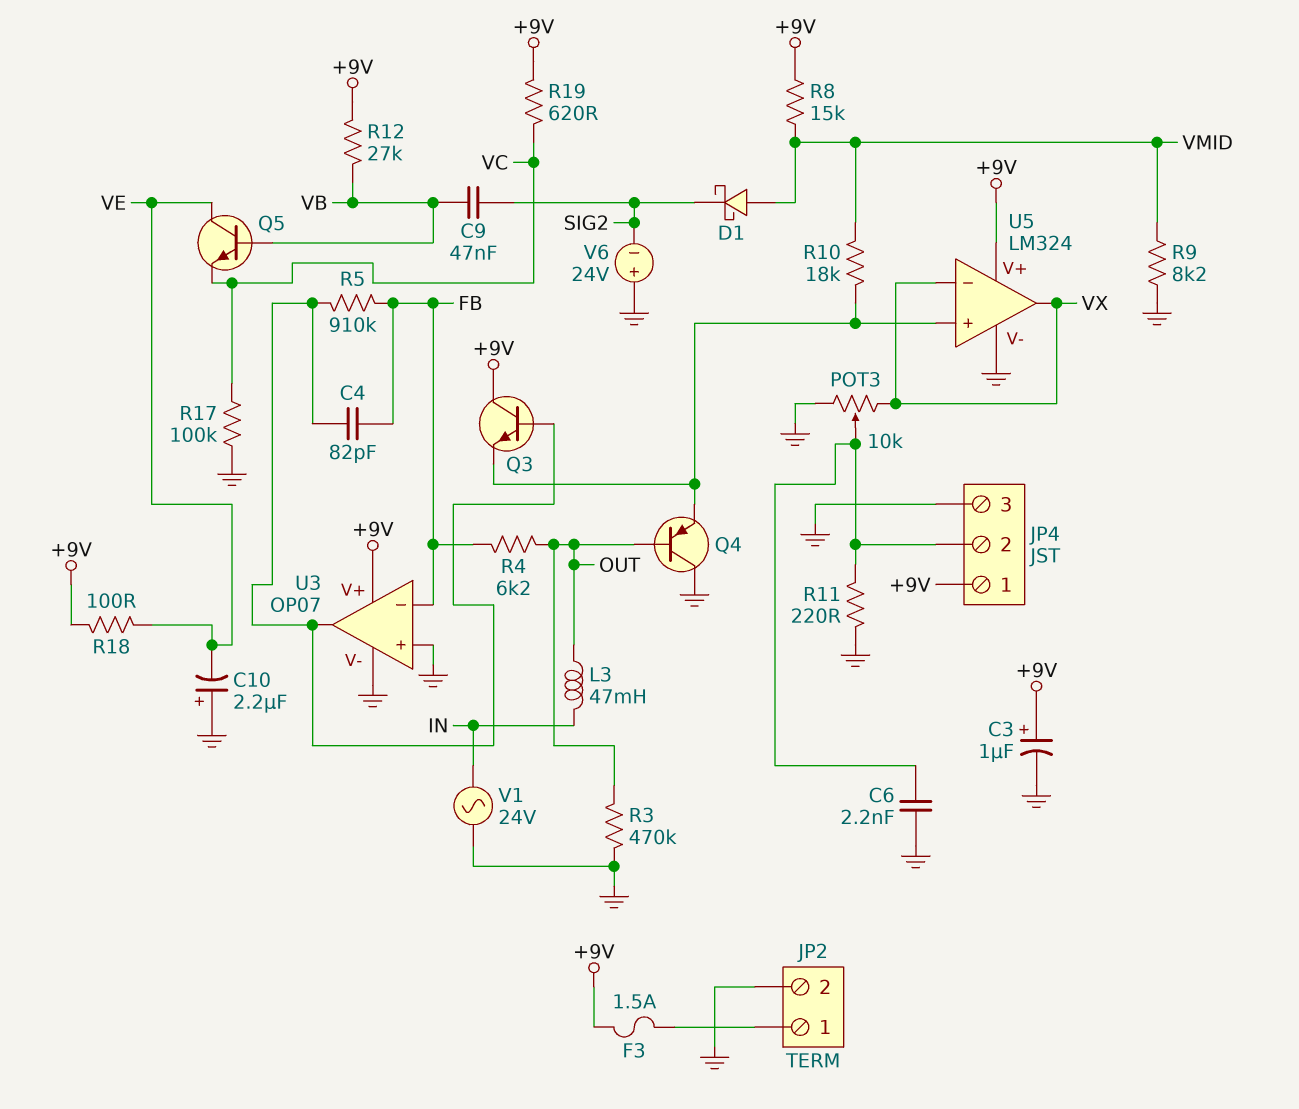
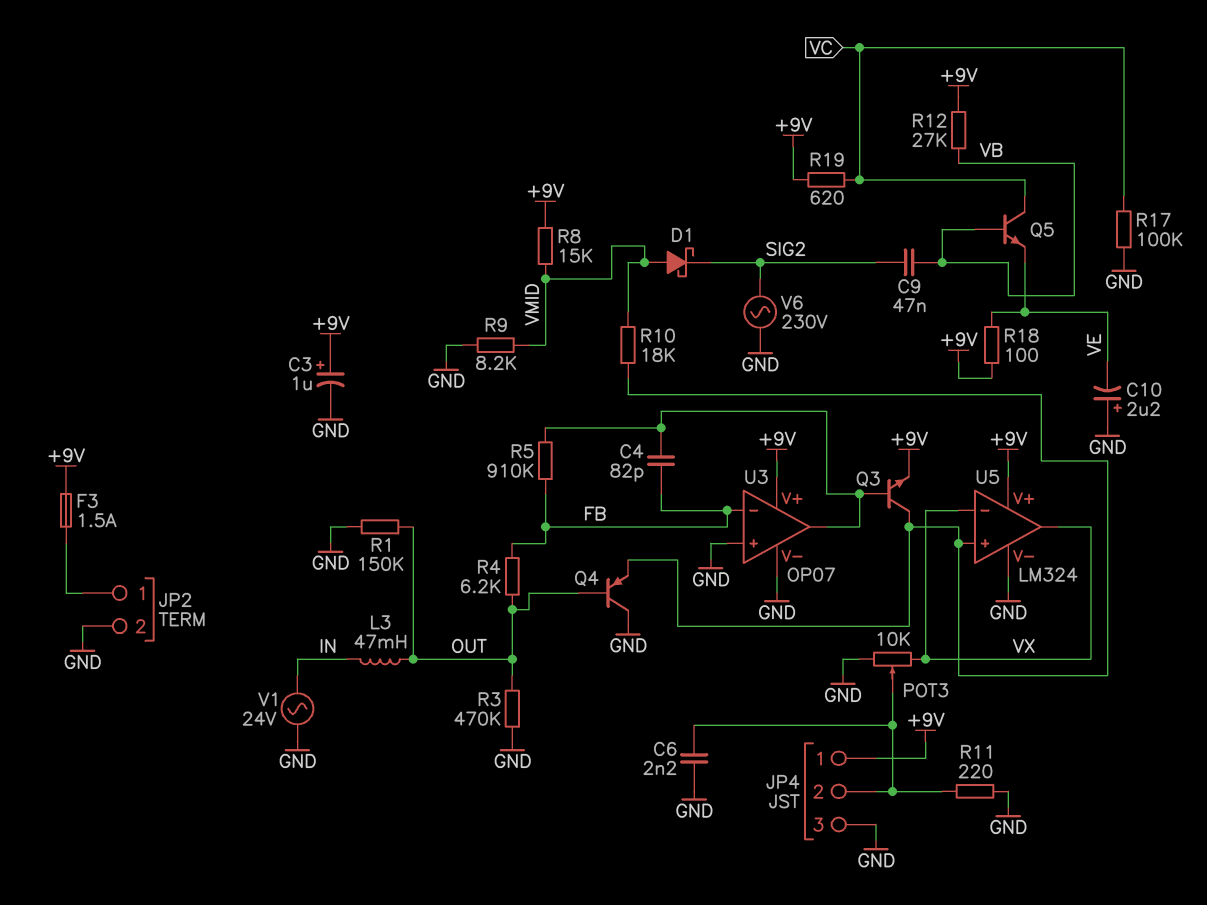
Q3: NPN (B U3/out, C +9V, E U5/in+) -> NPN (B U3/out, C U5/in+, E +9V)
Q5: NPN (B VB, C VE, E VC) -> NPN (B VB, C VC, E VE)
R1: none -> 150k (GND, OUT)
V6: 24V (plus GND, minus SIG2) -> AC 230V (GND, SIG2)

